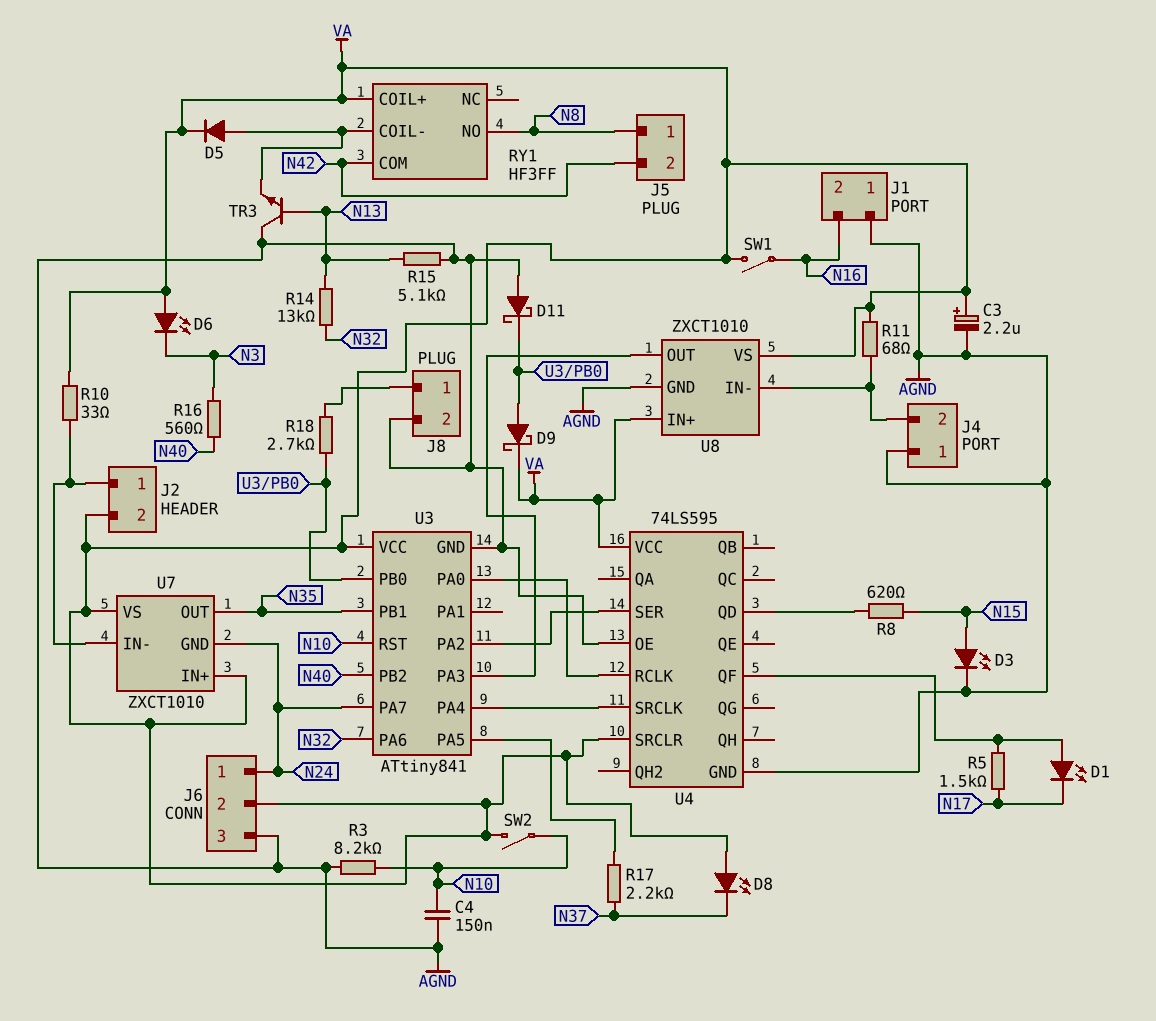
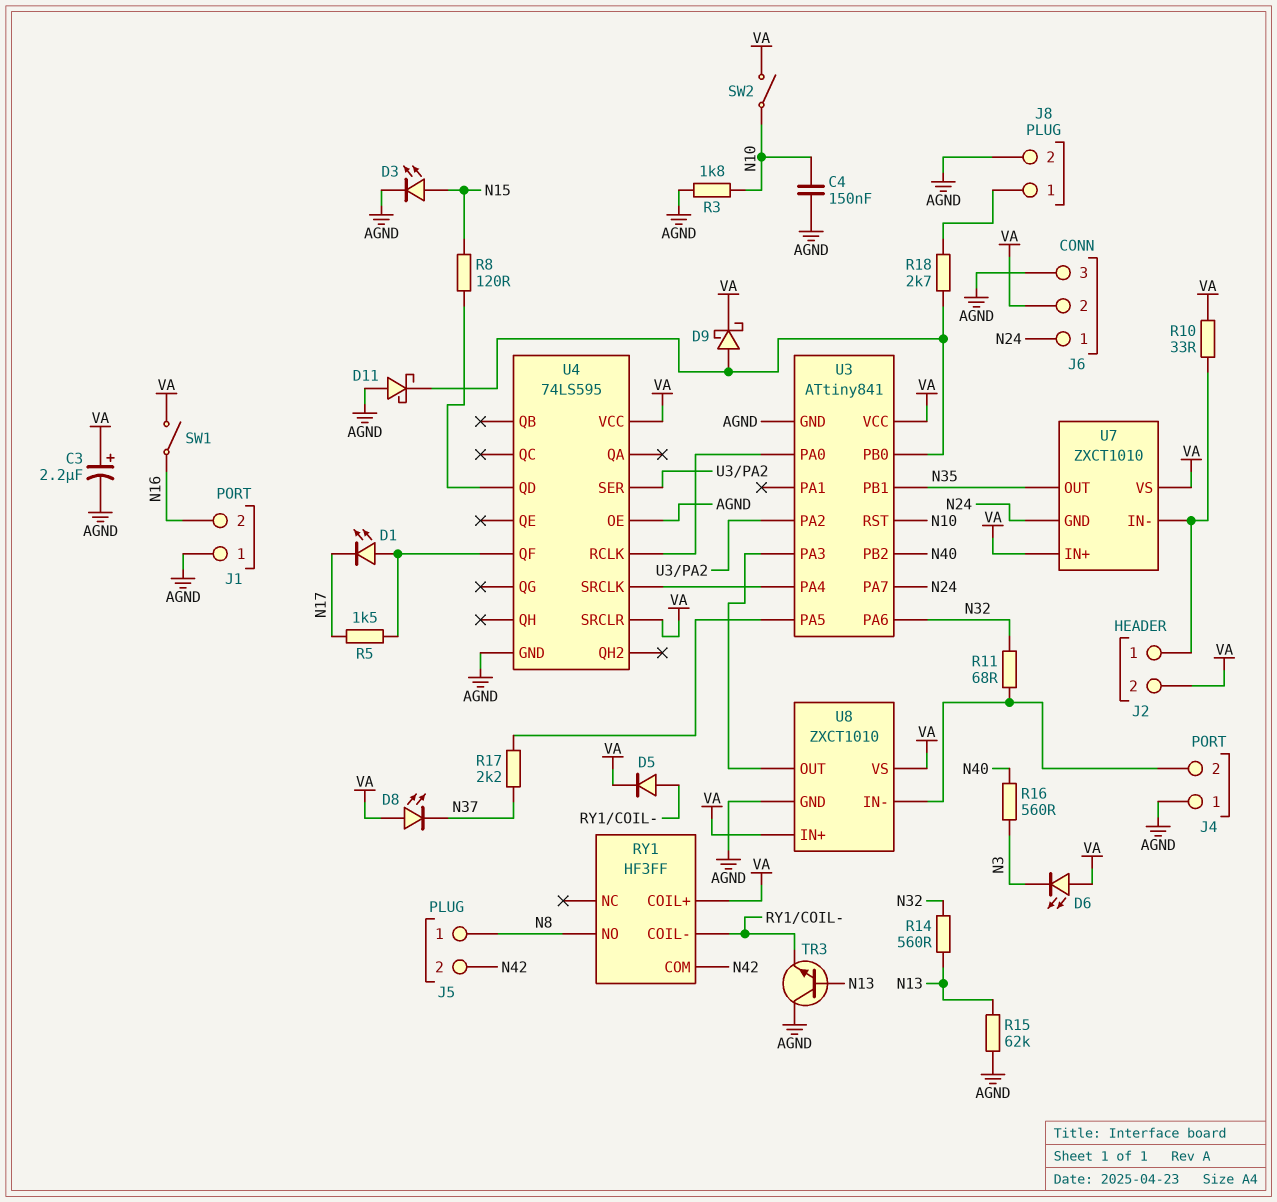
R3: 8.2k (AGND, N10) -> 1.8k (AGND, N10)
R8: 620 (N15, U4/QD) -> 120 (N15, U4/QD)
R11: 68 (J4/2, VA) -> 68 (J4/2, N32)
R14: 13k (N13, N32) -> 560 (N13, N32)
R15: 5.1k (AGND, N13) -> 62k (AGND, N13)

